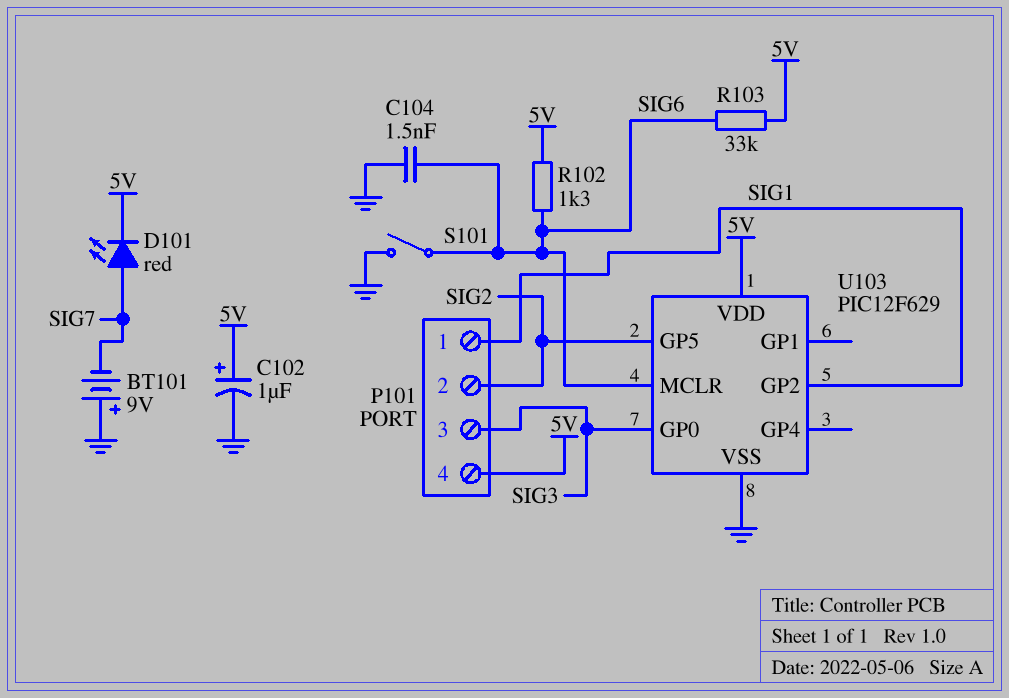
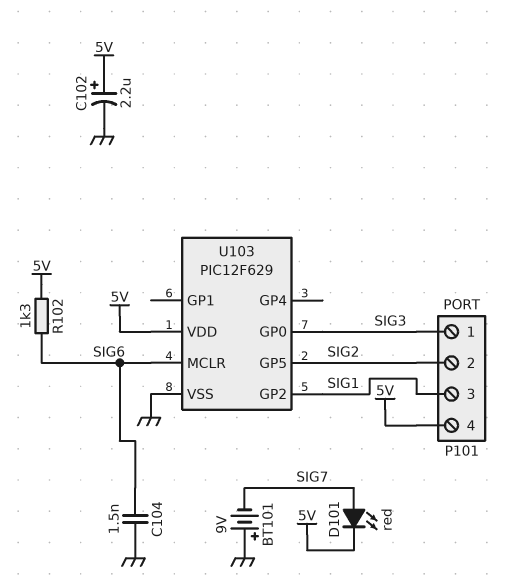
C102: 1uF (plus 5V, minus GND) -> 2.2uF (plus 5V, minus GND)
P101 pin 1: SIG1 -> SIG3
P101 pin 3: SIG3 -> SIG1
R103: 33k (5V, SIG6) -> none
S101: switch (GND, SIG6) -> none

